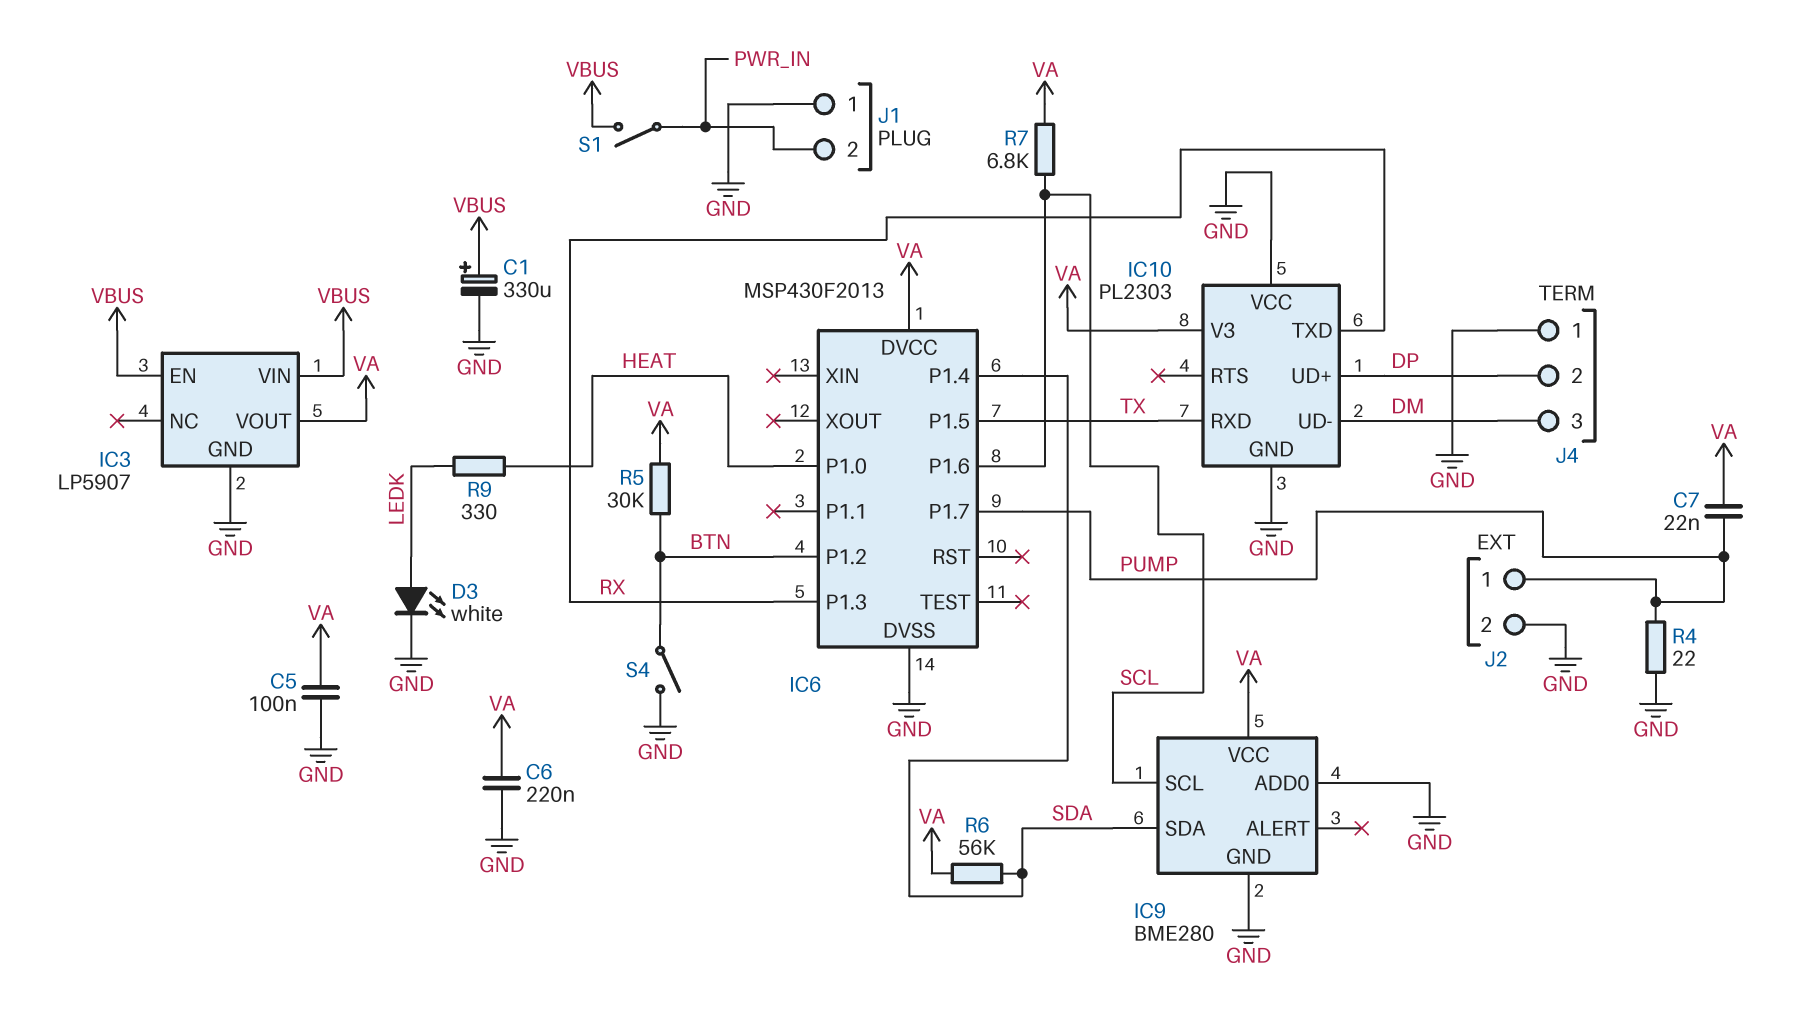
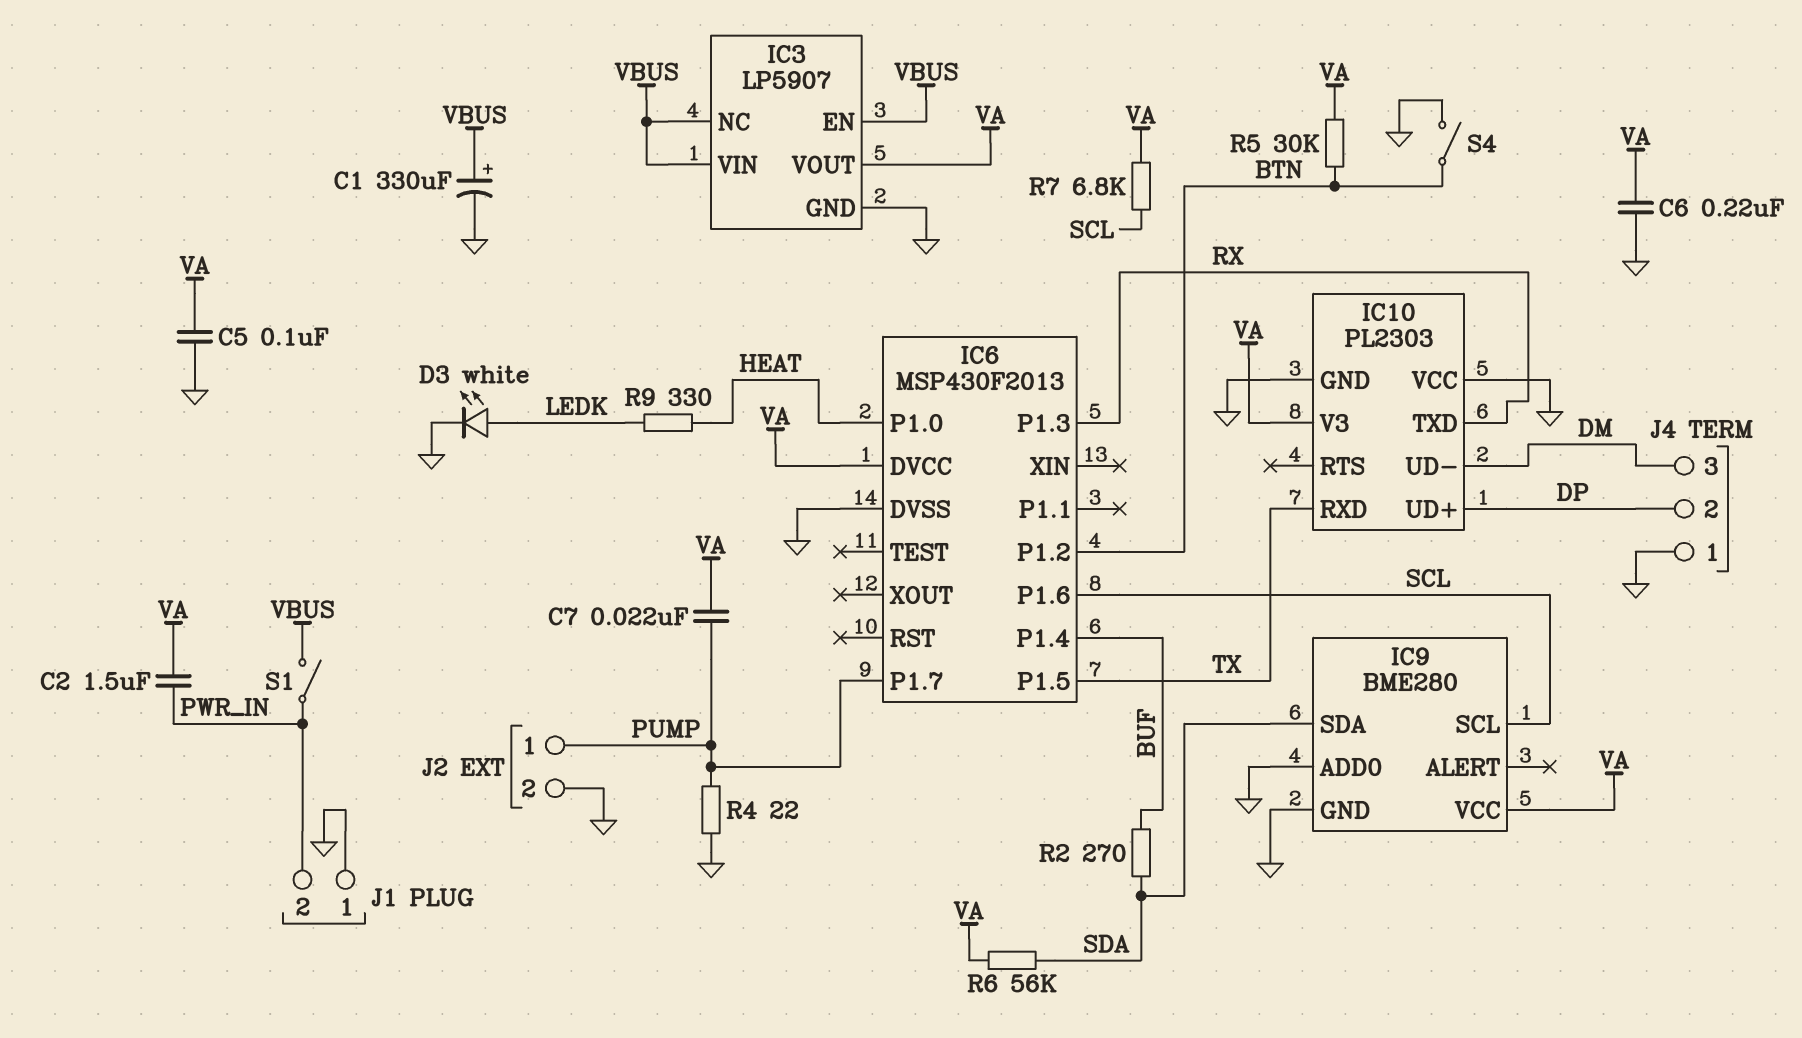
C2: none -> 1.5uF (PWR_IN, VA)
IC3 pin NC: none -> VBUS
IC6 pin P1.4: SDA -> BUF
R2: none -> 270 (BUF, SDA)

